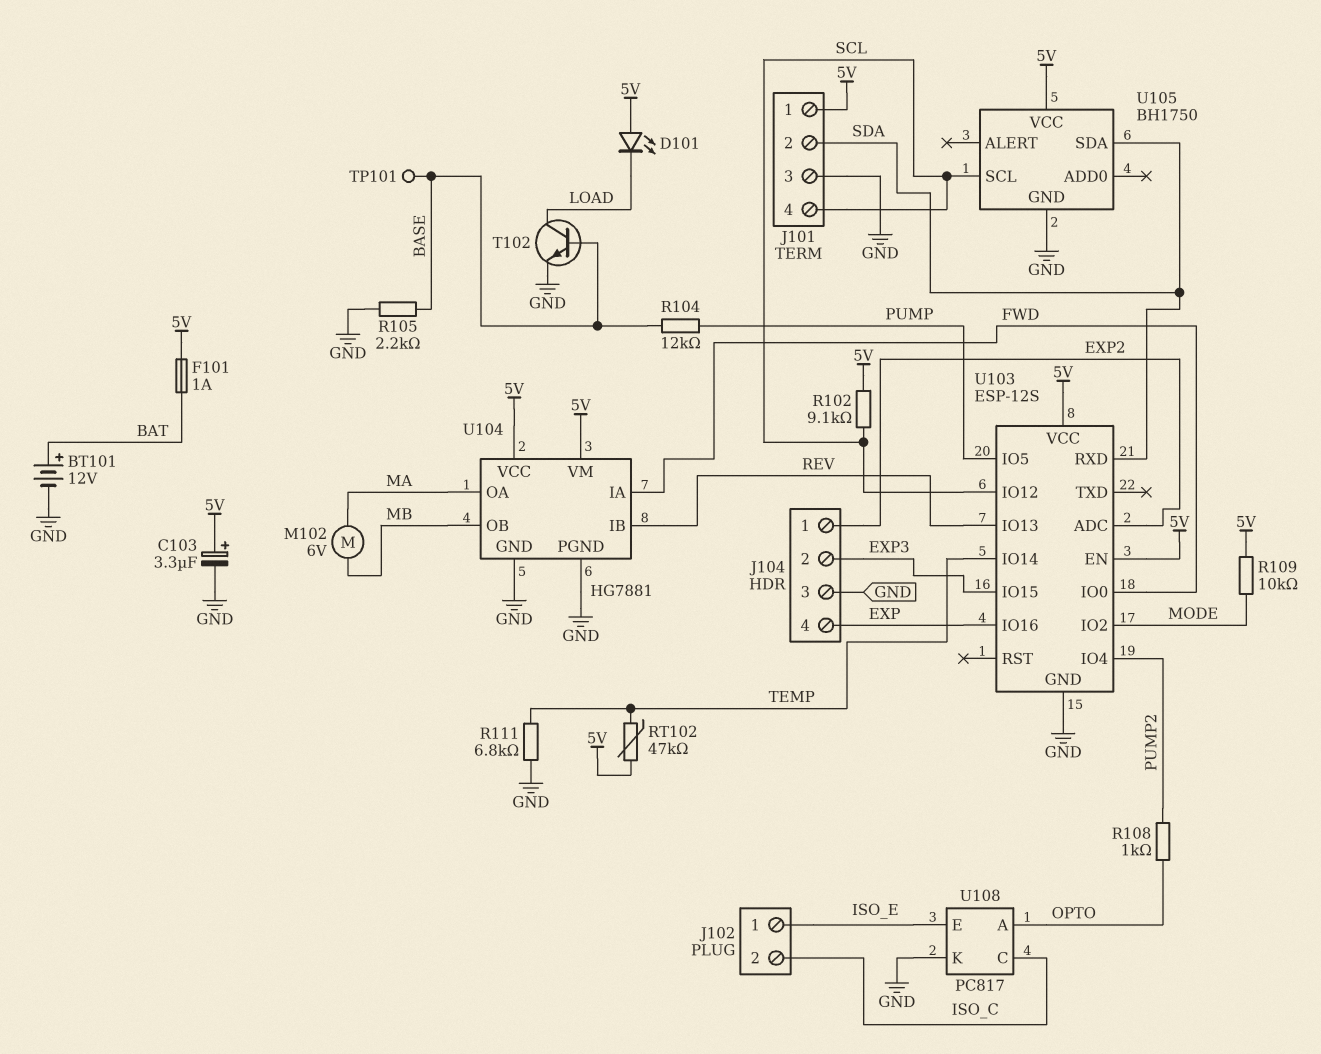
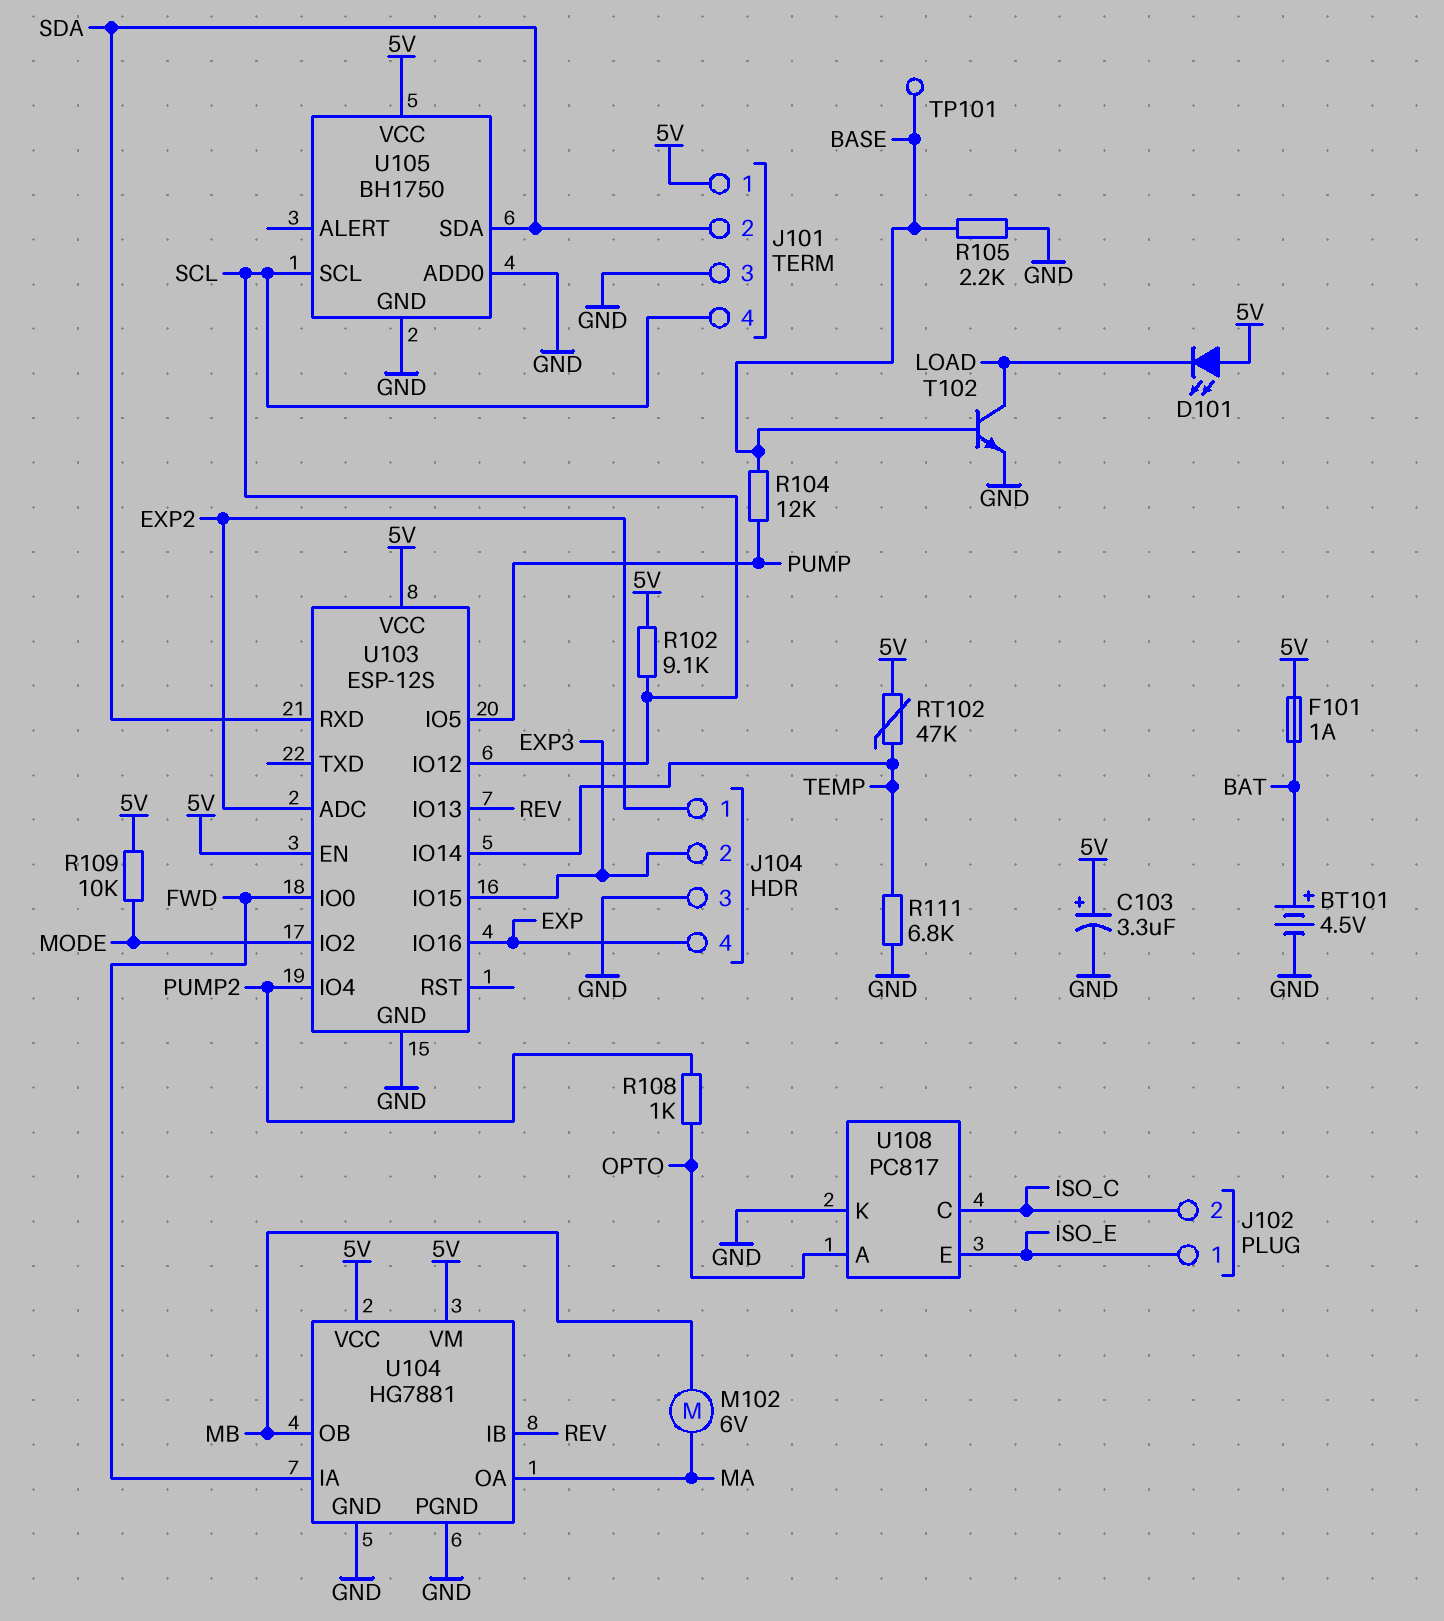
BT101: 12V (plus BAT, minus GND) -> 4.5V (plus BAT, minus GND)
U105 pin ADD0: none -> GND

